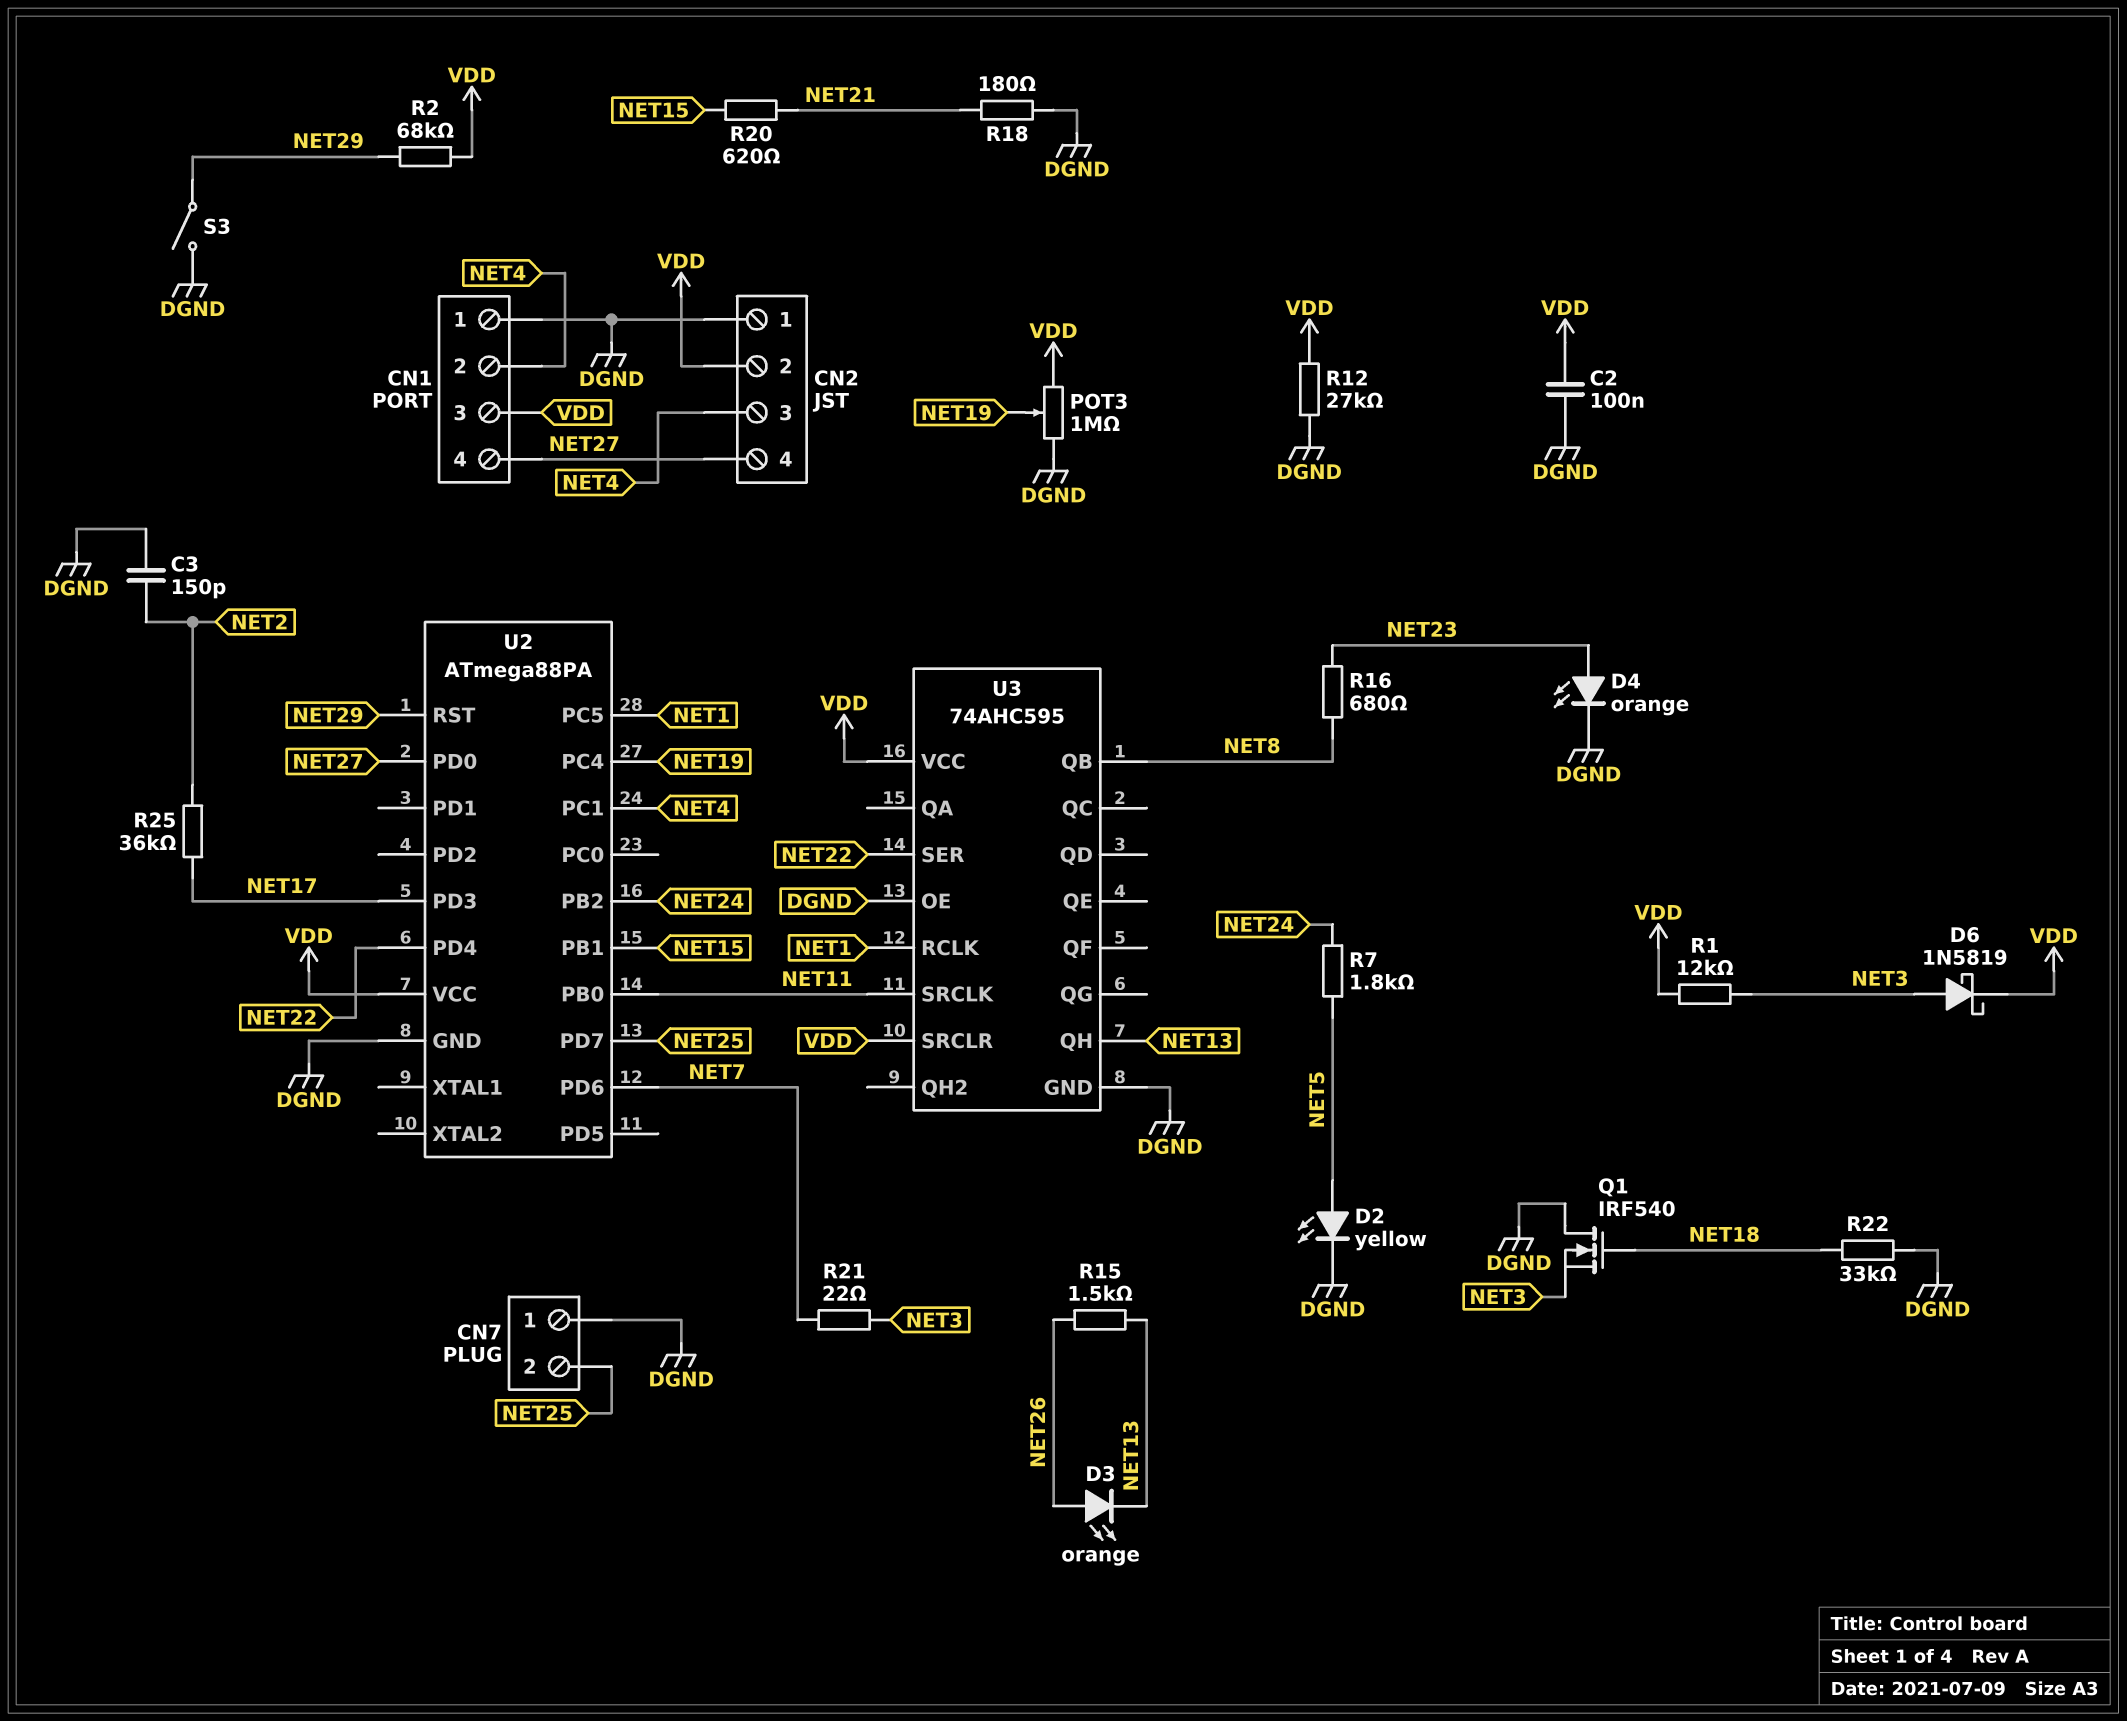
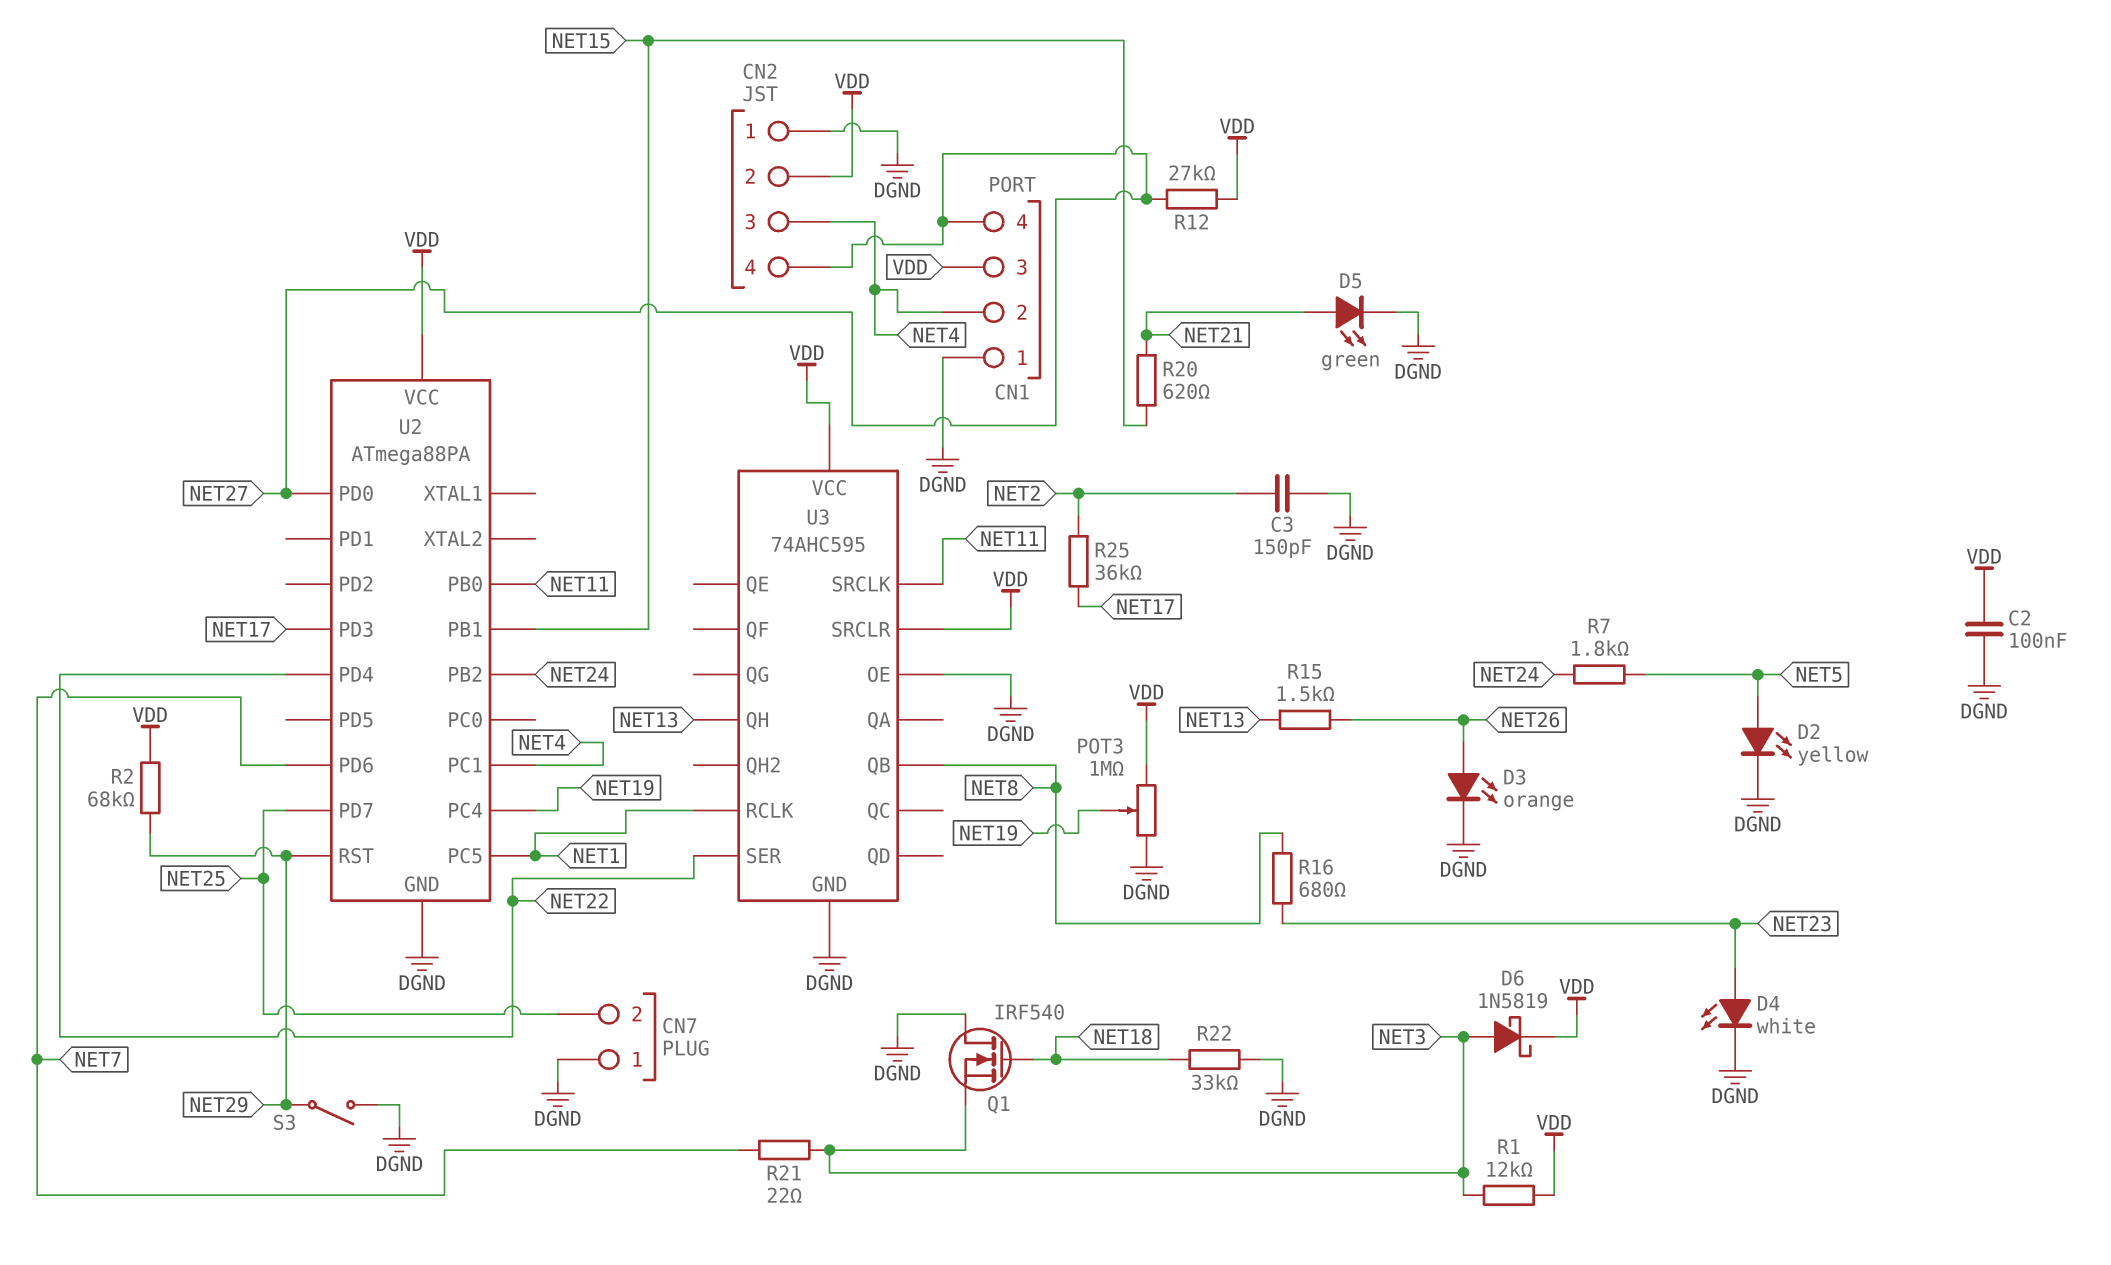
D3: LED orange (A NET26, K NET13) -> LED orange (A NET26, K DGND)
D4: LED orange (A NET23, K DGND) -> LED white (A NET23, K DGND)
D5: none -> LED green (A NET21, K DGND)
R12: 27k (DGND, VDD) -> 27k (NET27, VDD)
R18: 180 (DGND, NET21) -> none

